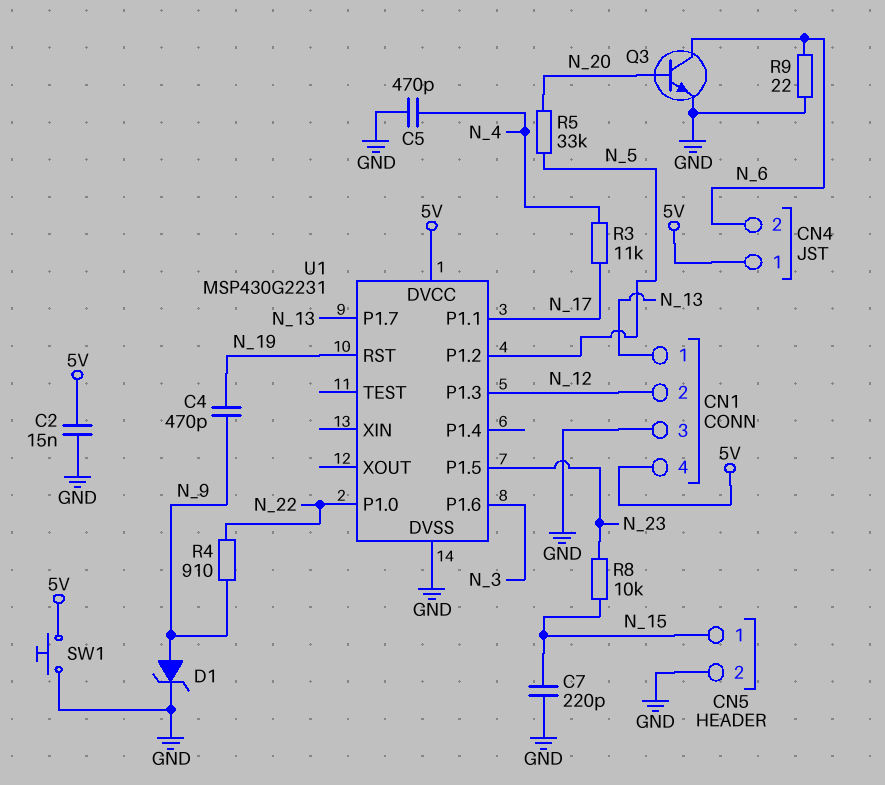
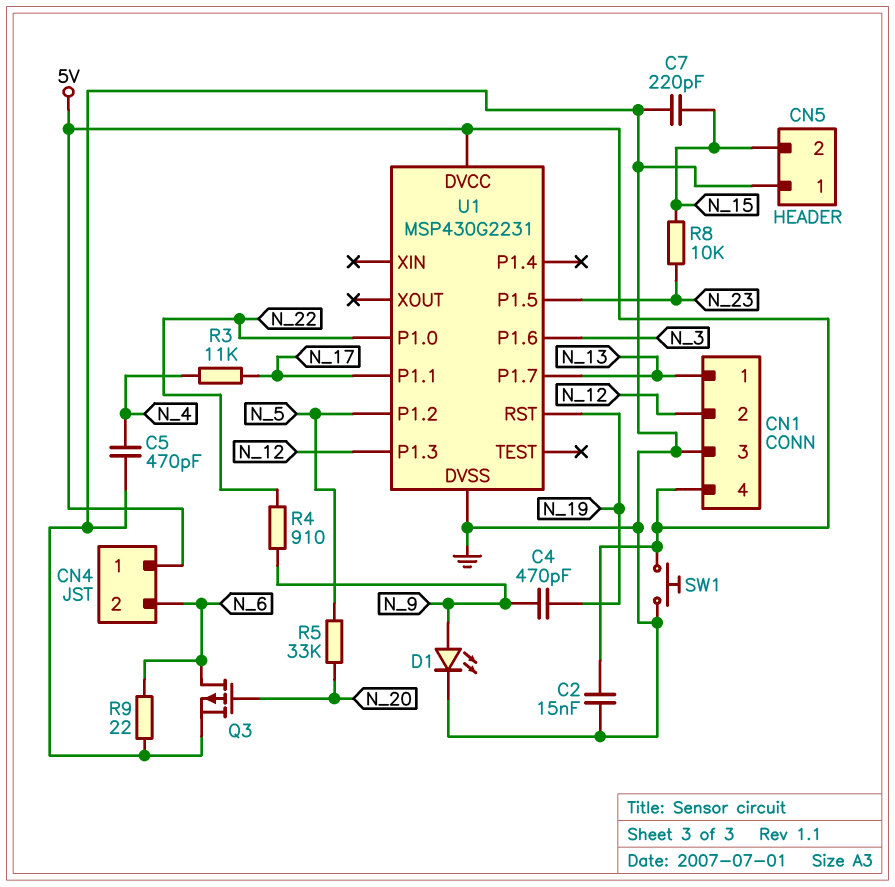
CN5 pin 1: N_15 -> GND
CN5 pin 2: GND -> N_15
D1: zener (A N_9, K GND) -> LED (A N_9, K GND)
Q3: NPN (B N_20, C N_6, E GND) -> PMOS (G N_20, D N_6, S GND)

